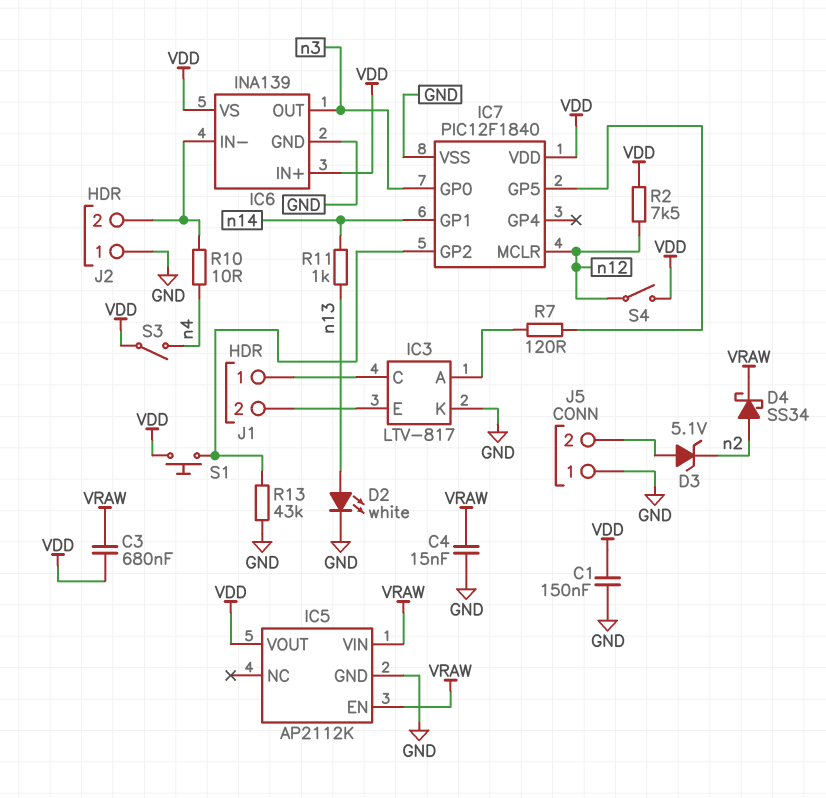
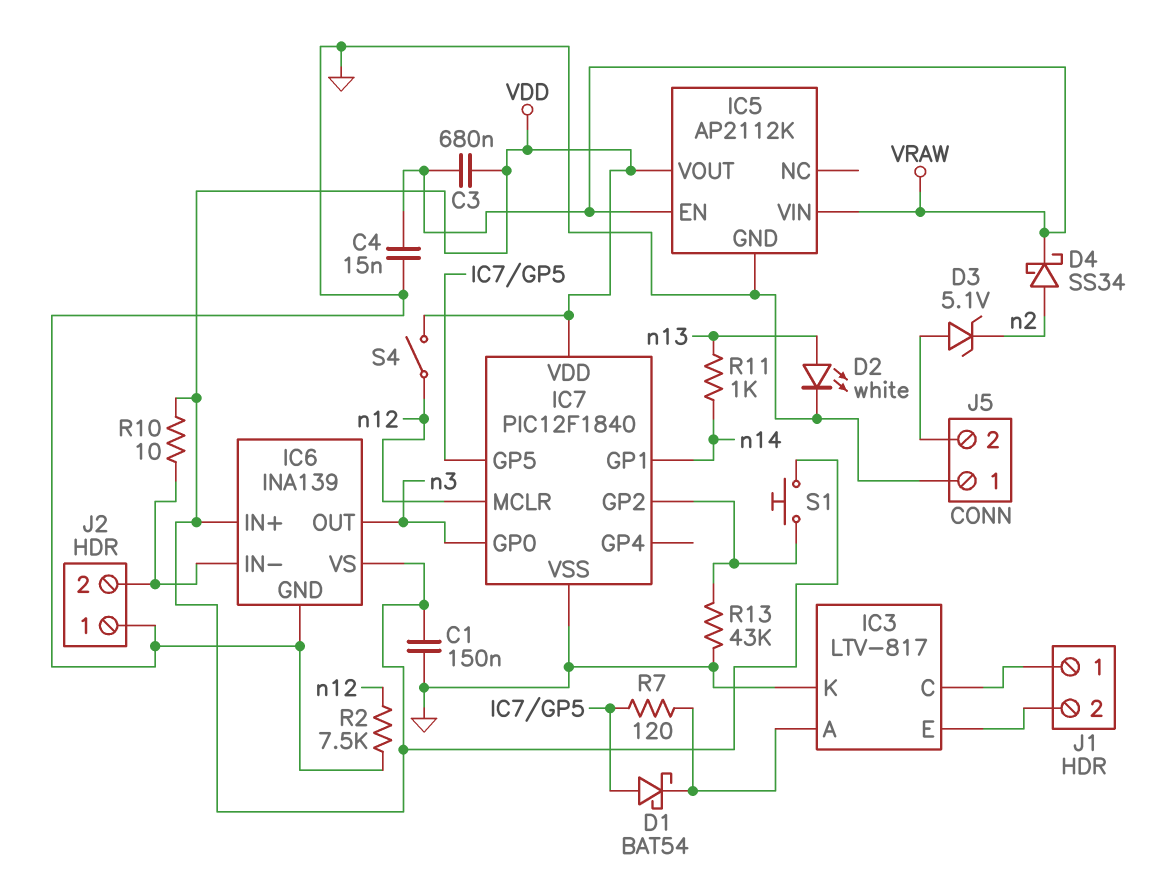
D1: none -> schottky BAT54 (A IC7/GP5, K IC3/A)
R2: 7.5k (VDD, n12) -> 7.5k (GND, n12)
R10: 10 (IC6/IN-, n4) -> 10 (IC6/IN-, VDD)
S3: switch (VDD, n4) -> none

